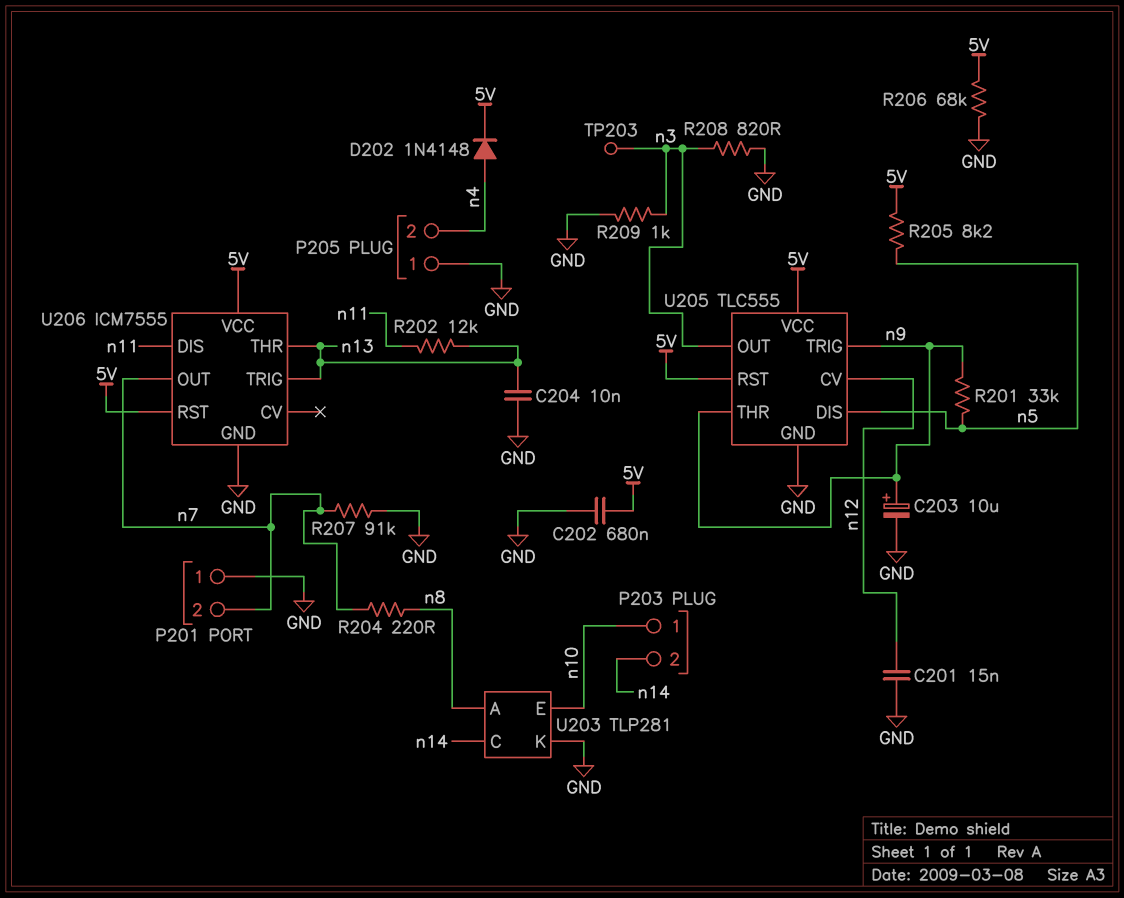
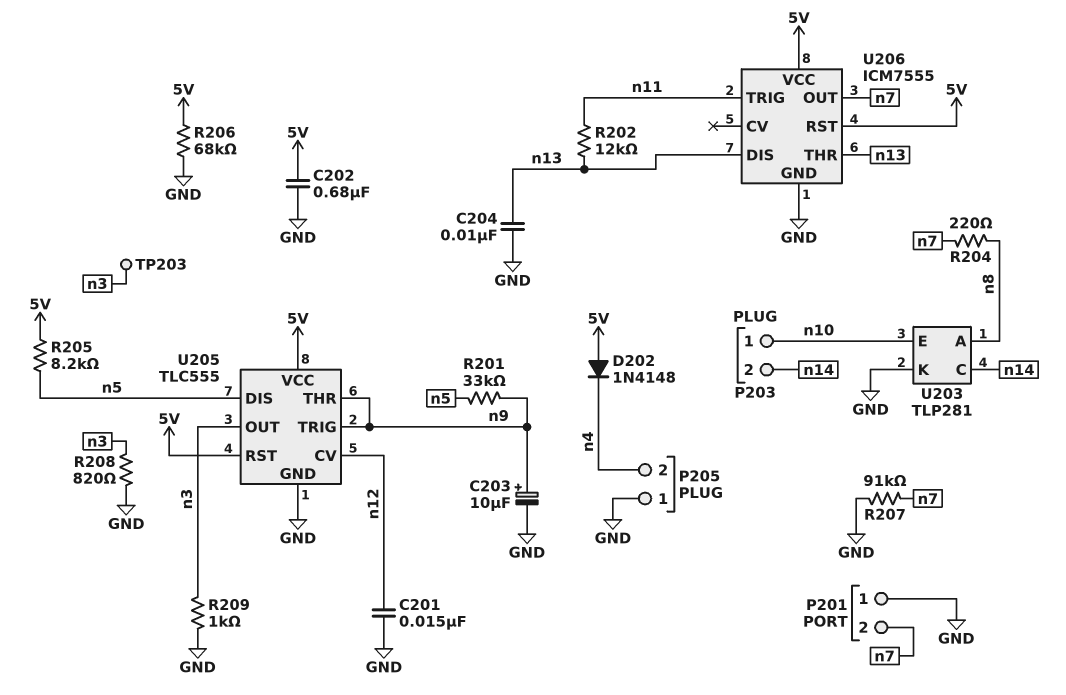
D202: diode 1N4148 (A n4, K 5V) -> diode 1N4148 (A 5V, K n4)
U206 pin DIS: n11 -> n13
U206 pin TRIG: n13 -> n11

